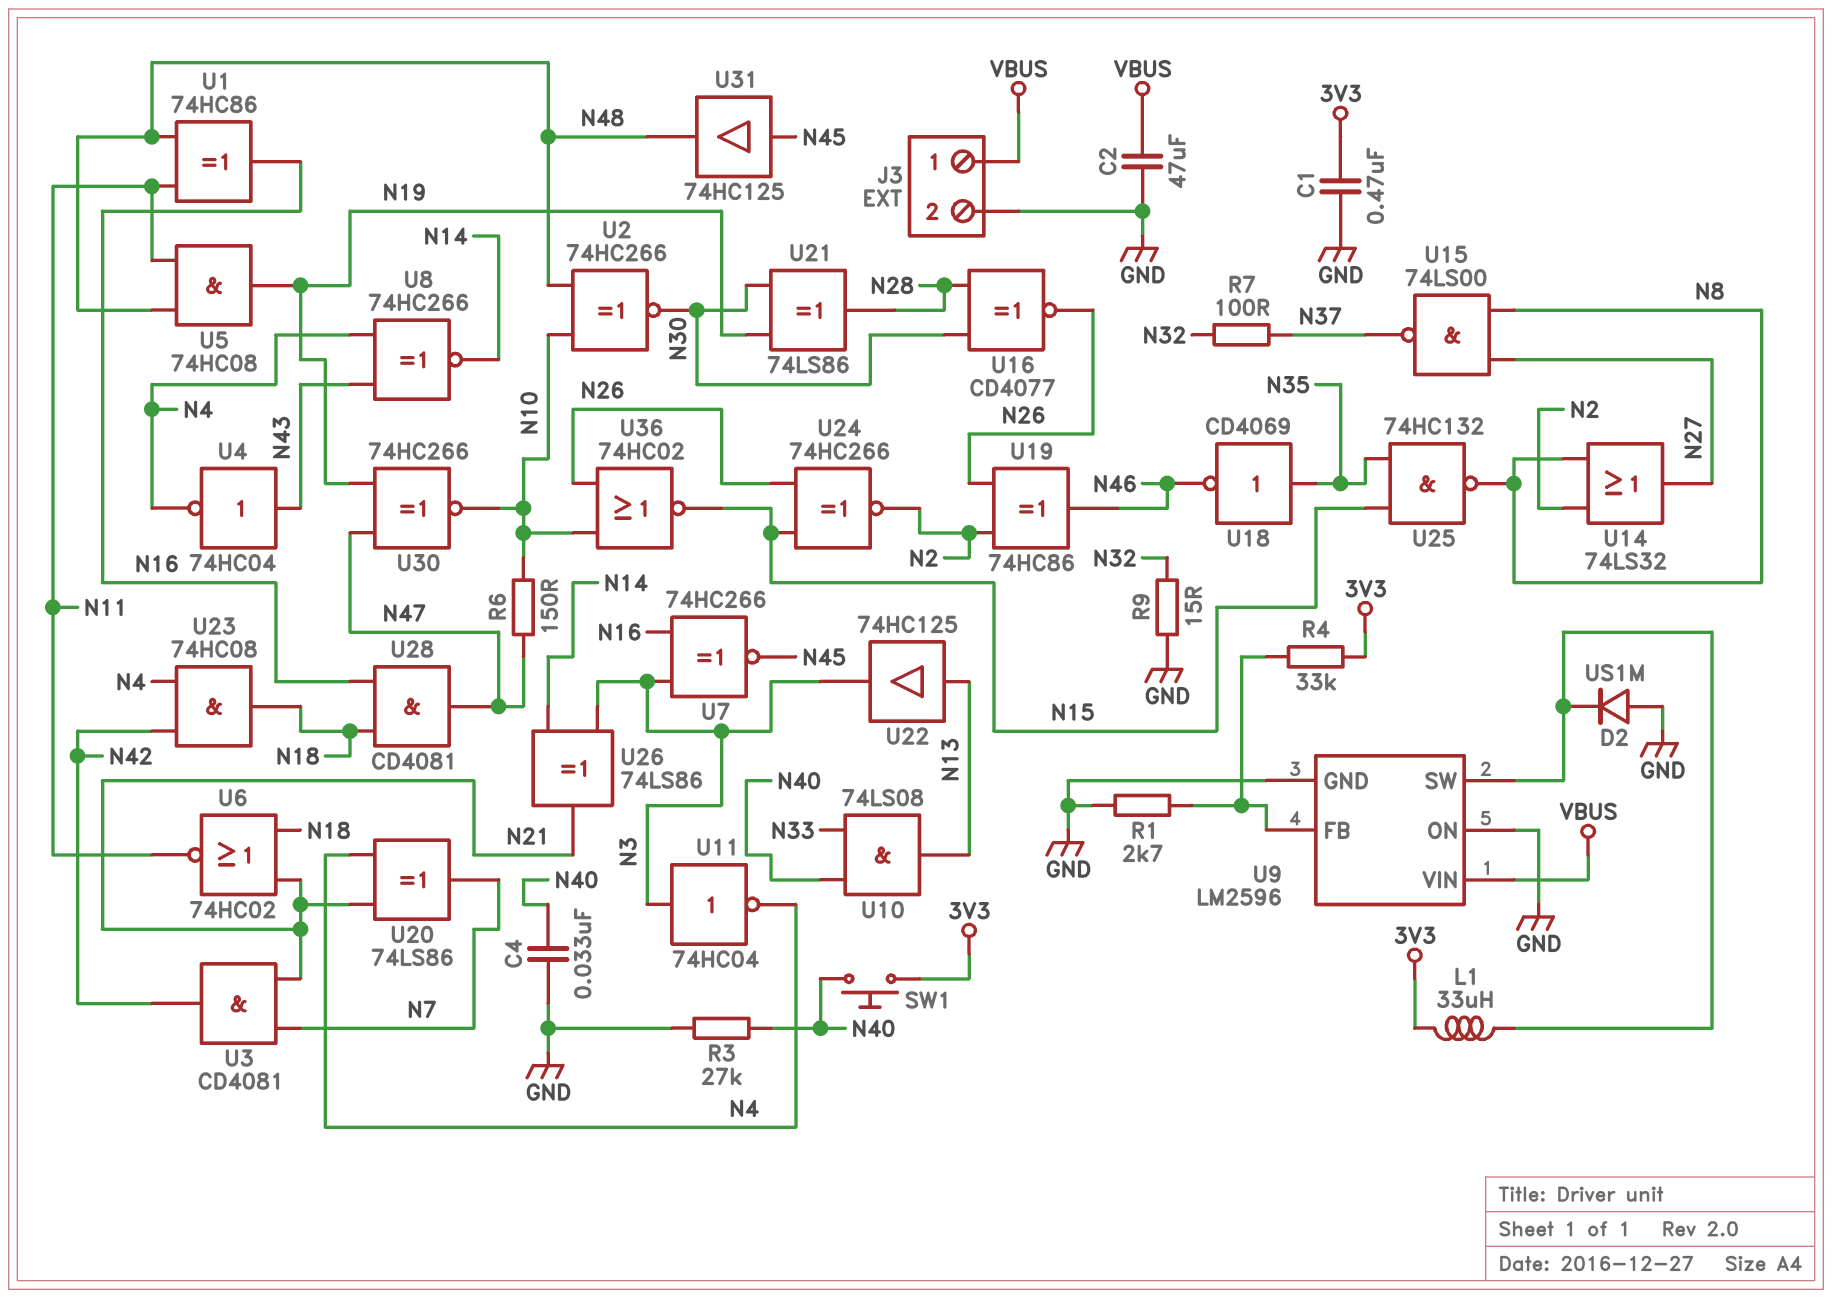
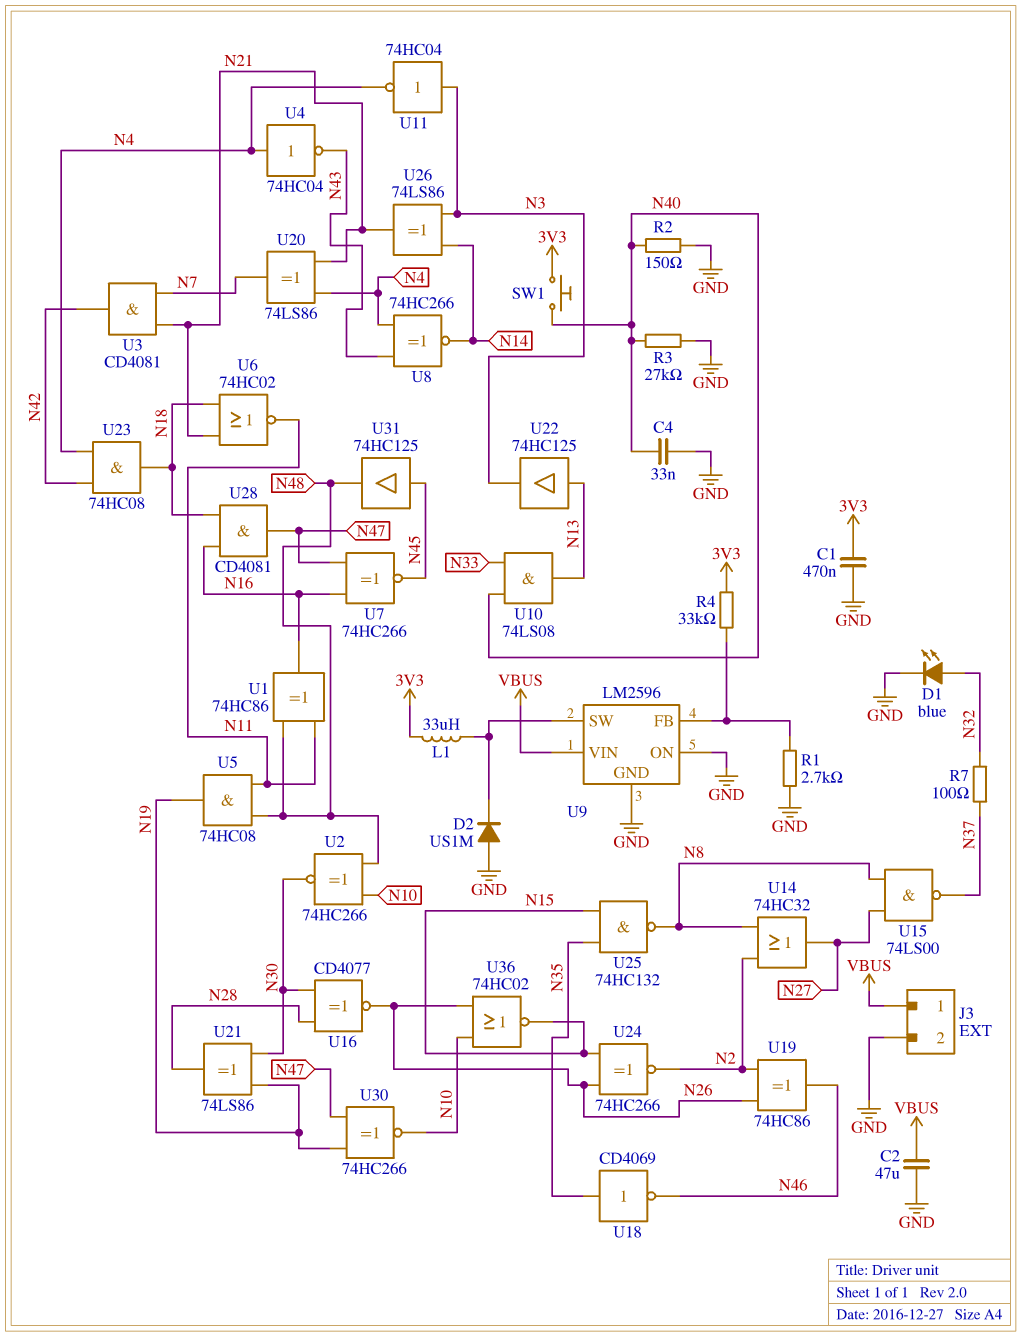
D1: none -> LED blue (A N32, K GND)
R2: none -> 150 (GND, N40)
R6: 150 (N10, N47) -> none
R9: 15 (GND, N32) -> none
U4: NOT 74HC04 (in N43, out N4) -> NOT 74HC04 (in N4, out N43)
U7: XNOR 74HC266 (in N3, in N16, out N45) -> XNOR 74HC266 (in N16, in N47, out N45)
U14: OR 74LS32 (in N2, in N8, out N27) -> OR 74HC32 (in N2, in N8, out N27)

